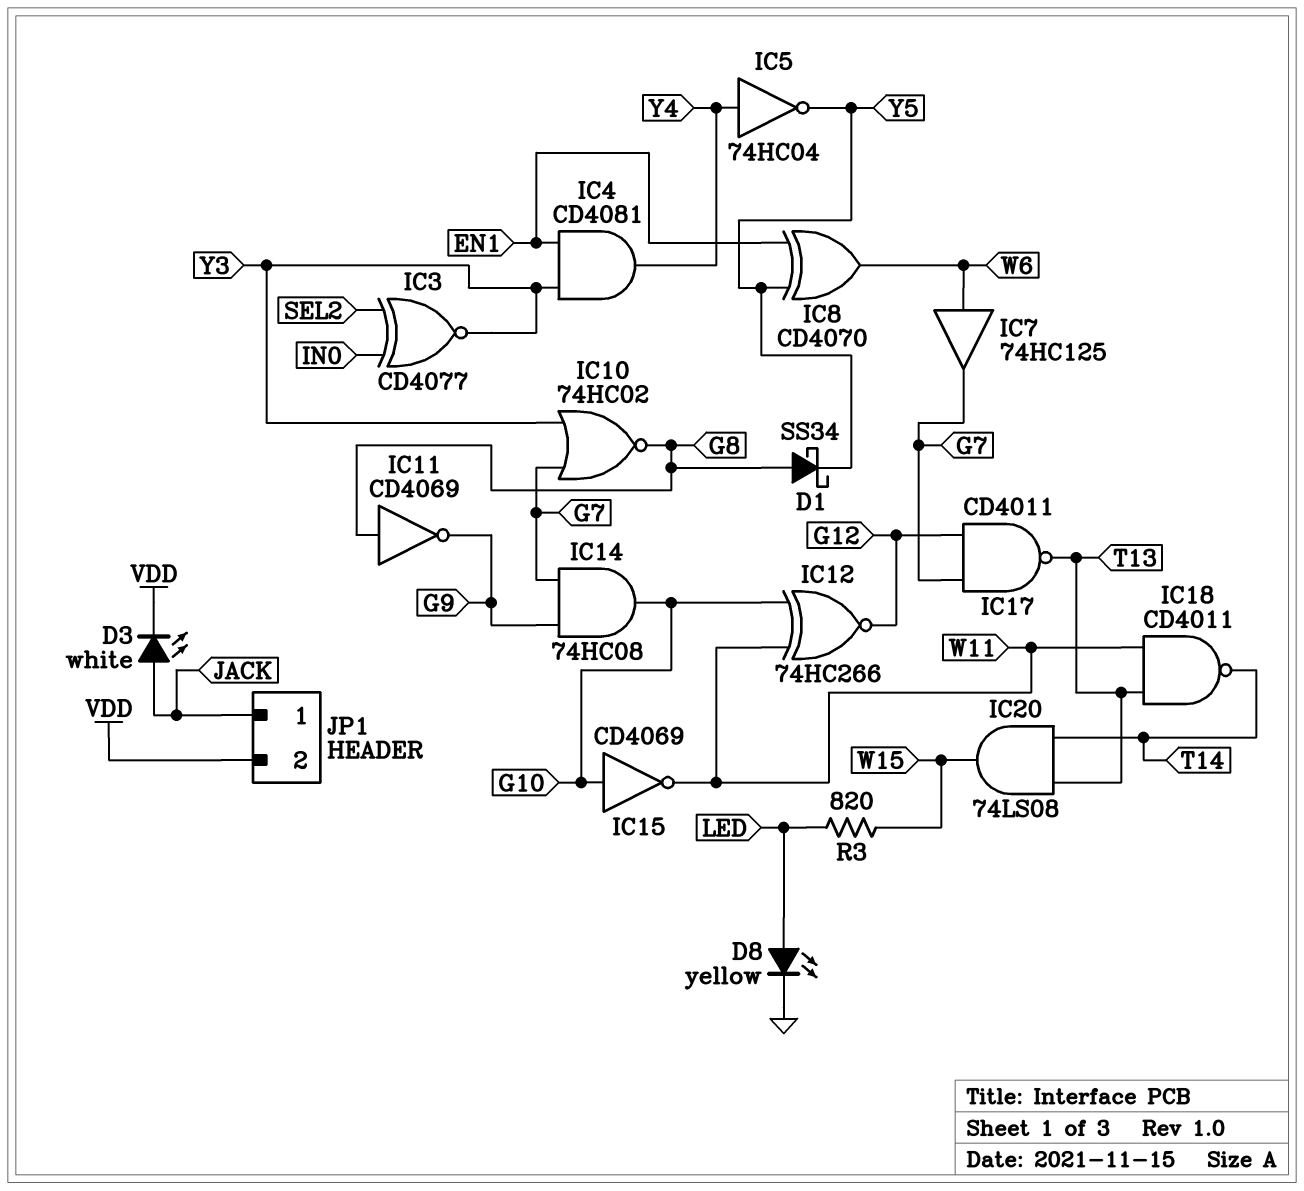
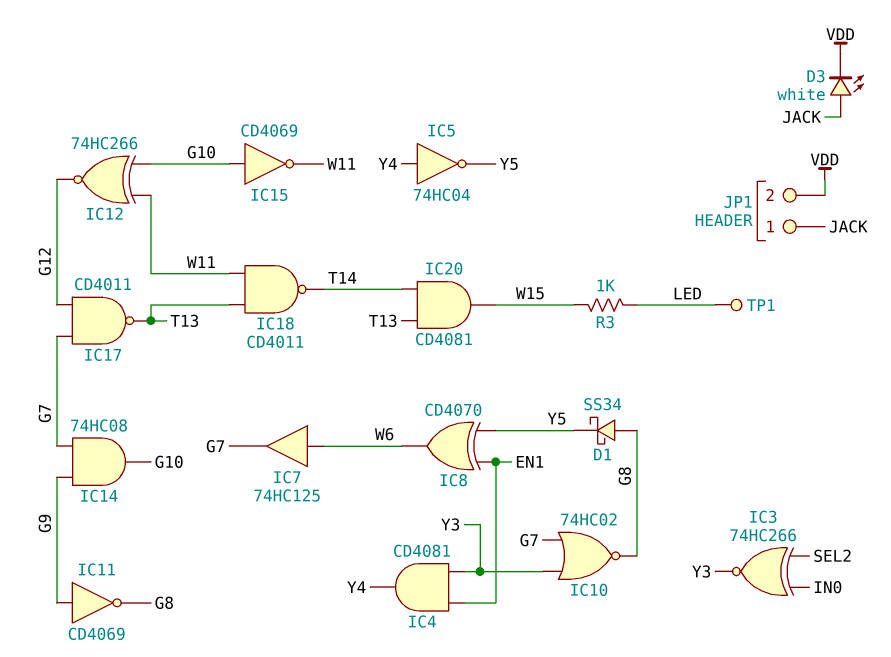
D8: LED yellow (A LED, K GND) -> none
IC3: XNOR CD4077 (in IN0, in SEL2, out Y3) -> XNOR 74HC266 (in IN0, in SEL2, out Y3)
IC11: NOT CD4069 (in G8, out G9) -> NOT CD4069 (in G9, out G8)
IC20: AND 74LS08 (in T13, in T14, out W15) -> AND CD4081 (in T13, in T14, out W15)
R3: 820 (LED, W15) -> 1k (LED, W15)
TP1: none -> test point (LED)

